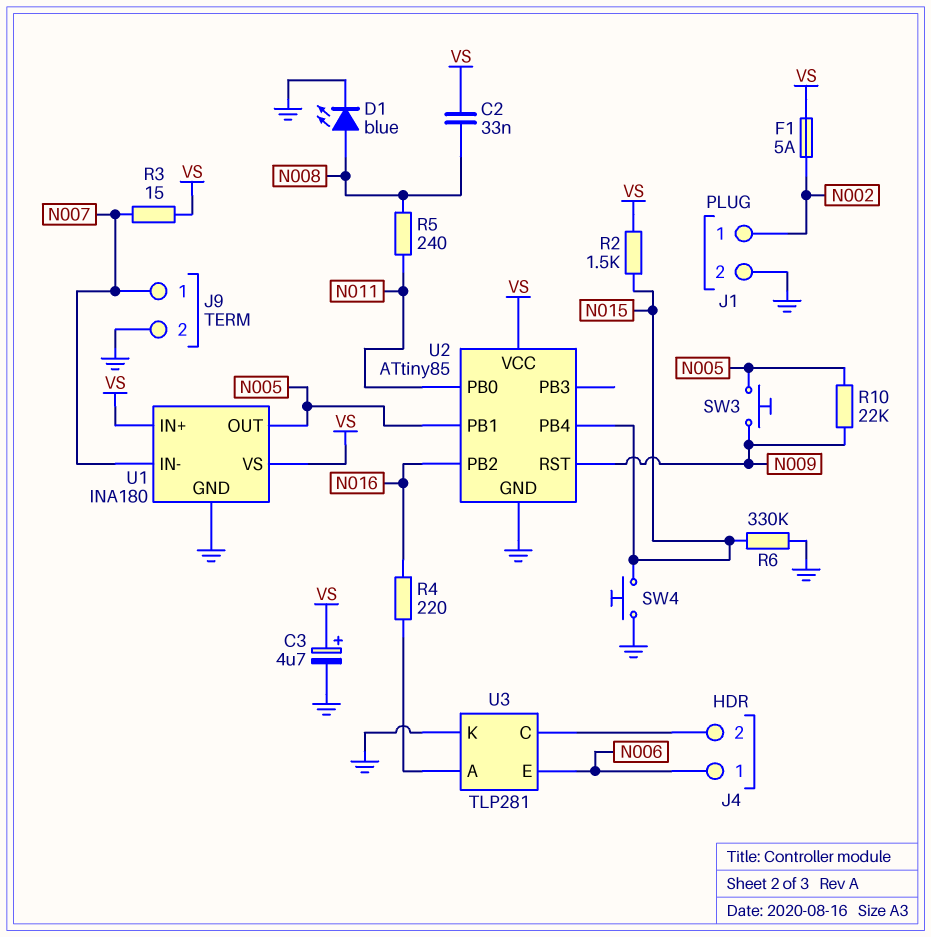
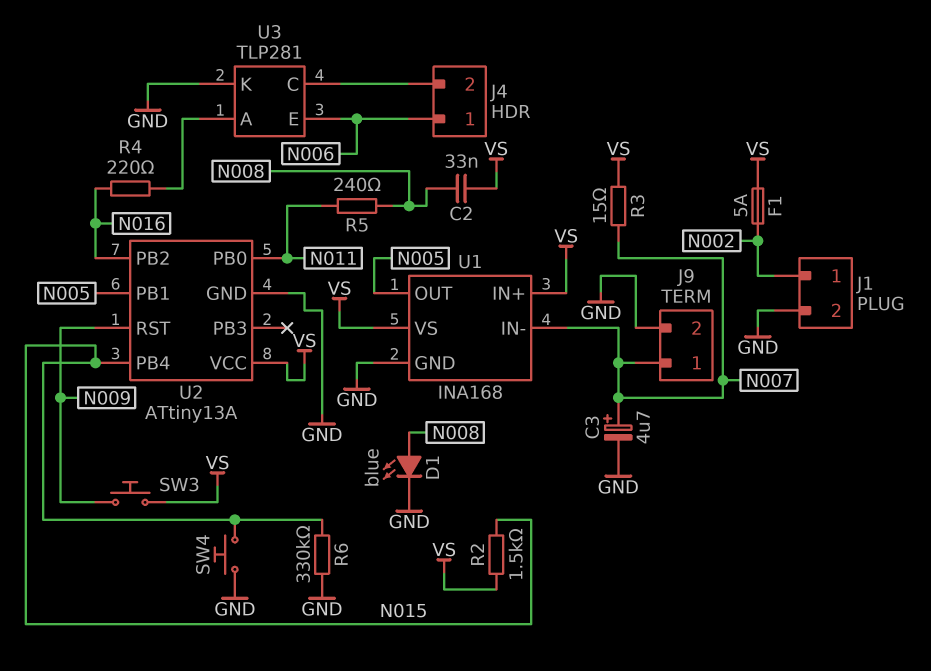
C3: 4.7uF (plus VS, minus GND) -> 4.7uF (plus N007, minus GND)
R10: 22k (N005, N009) -> none
SW3: button (N005, N009) -> button (N009, VS)
U1: INA180 -> INA168
U2: ATtiny85 -> ATtiny13A

